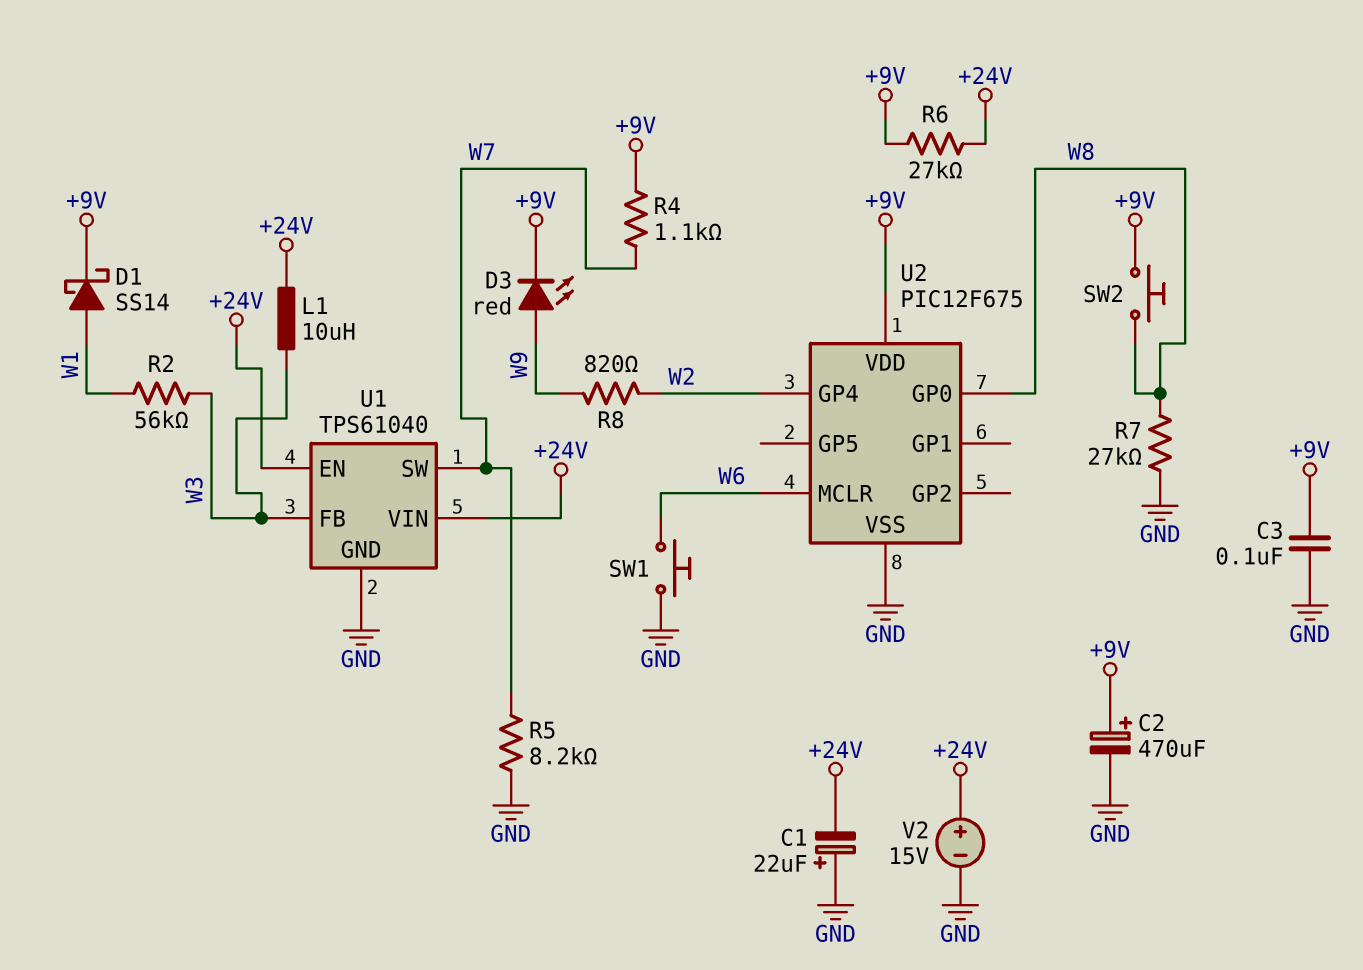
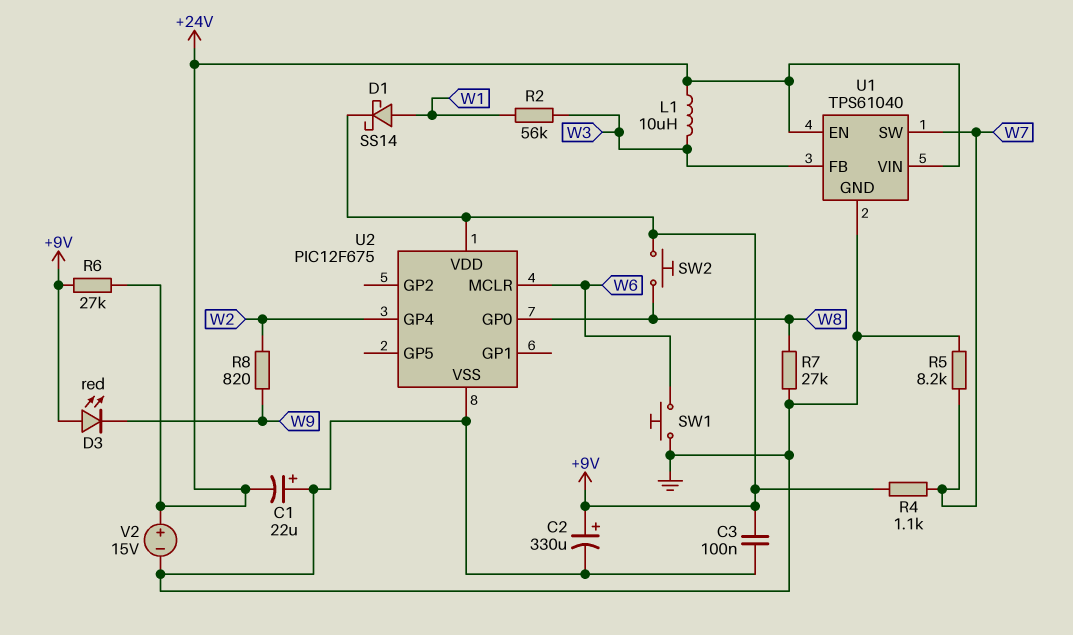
C2: 470uF (plus +9V, minus GND) -> 330uF (plus +9V, minus GND)
D3: LED red (A W9, K +9V) -> LED red (A +9V, K W9)

